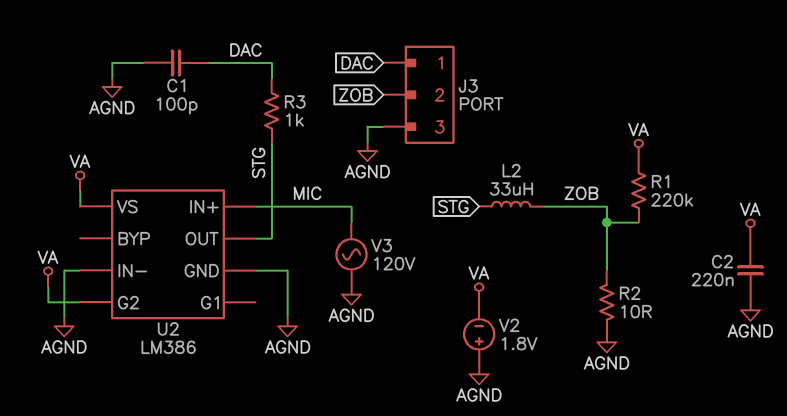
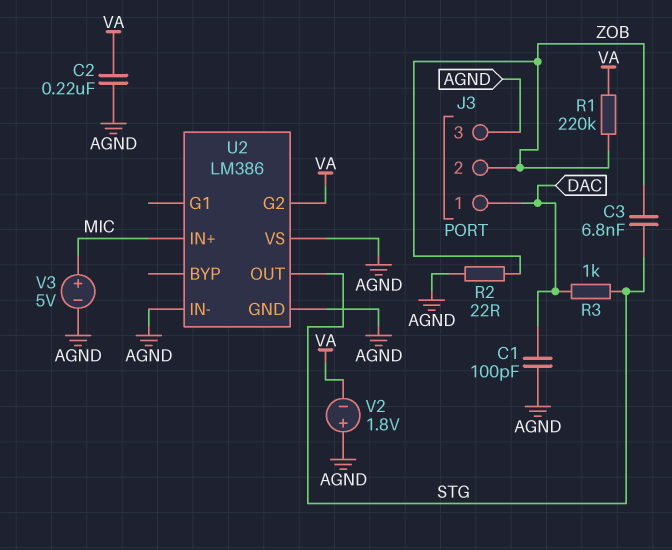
C3: none -> 6.8nF (STG, ZOB)
L2: 33uH (STG, ZOB) -> none
R2: 10 (AGND, ZOB) -> 22 (AGND, ZOB)
U2 pin VS: VA -> AGND
V3: AC 120V (AGND, MIC) -> 5V (plus MIC, minus AGND)

